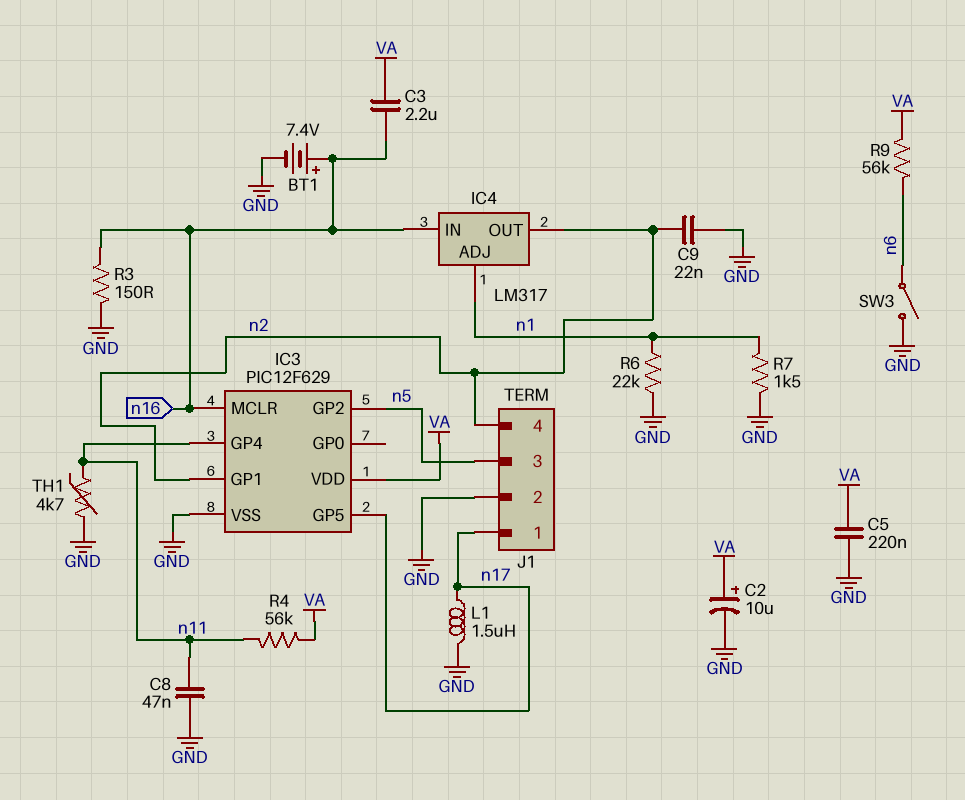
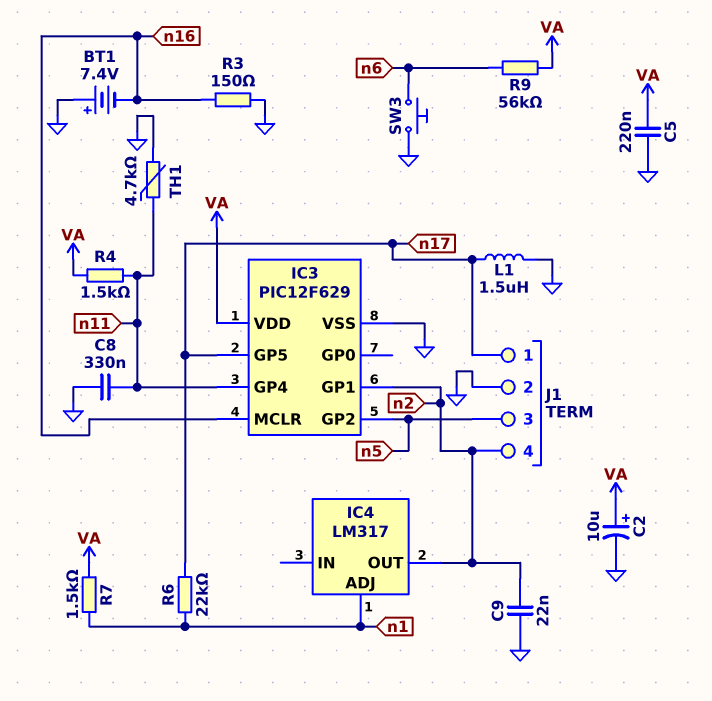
BT1: 7.4V (plus n16, minus GND) -> 7.4V (plus GND, minus n16)
C3: 2.2uF (VA, n16) -> none
C8: 47nF (GND, n11) -> 330nF (GND, n11)
IC4 pin IN: n16 -> none
R4: 56k (VA, n11) -> 1.5k (VA, n11)
R6: 22k (GND, n1) -> 22k (n1, n17)
R7: 1.5k (GND, n1) -> 1.5k (VA, n1)
SW3: switch (GND, n6) -> button (GND, n6)

